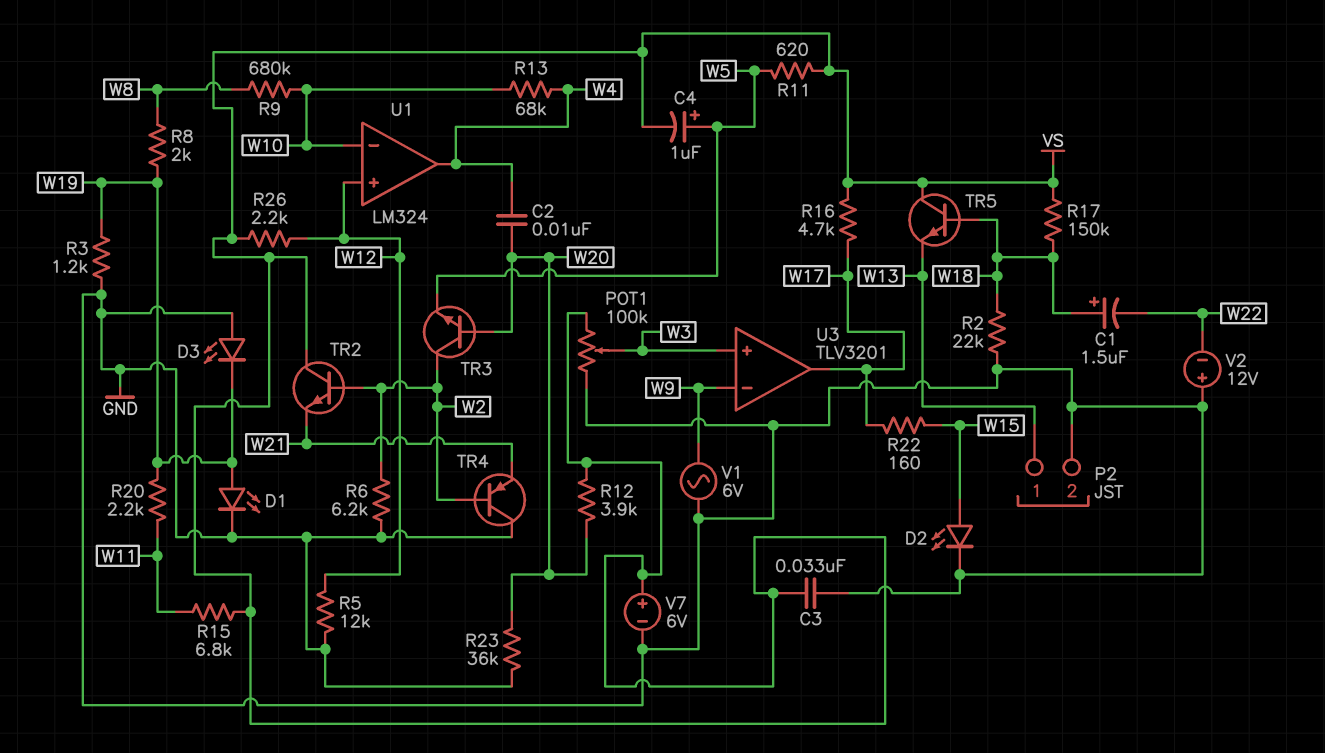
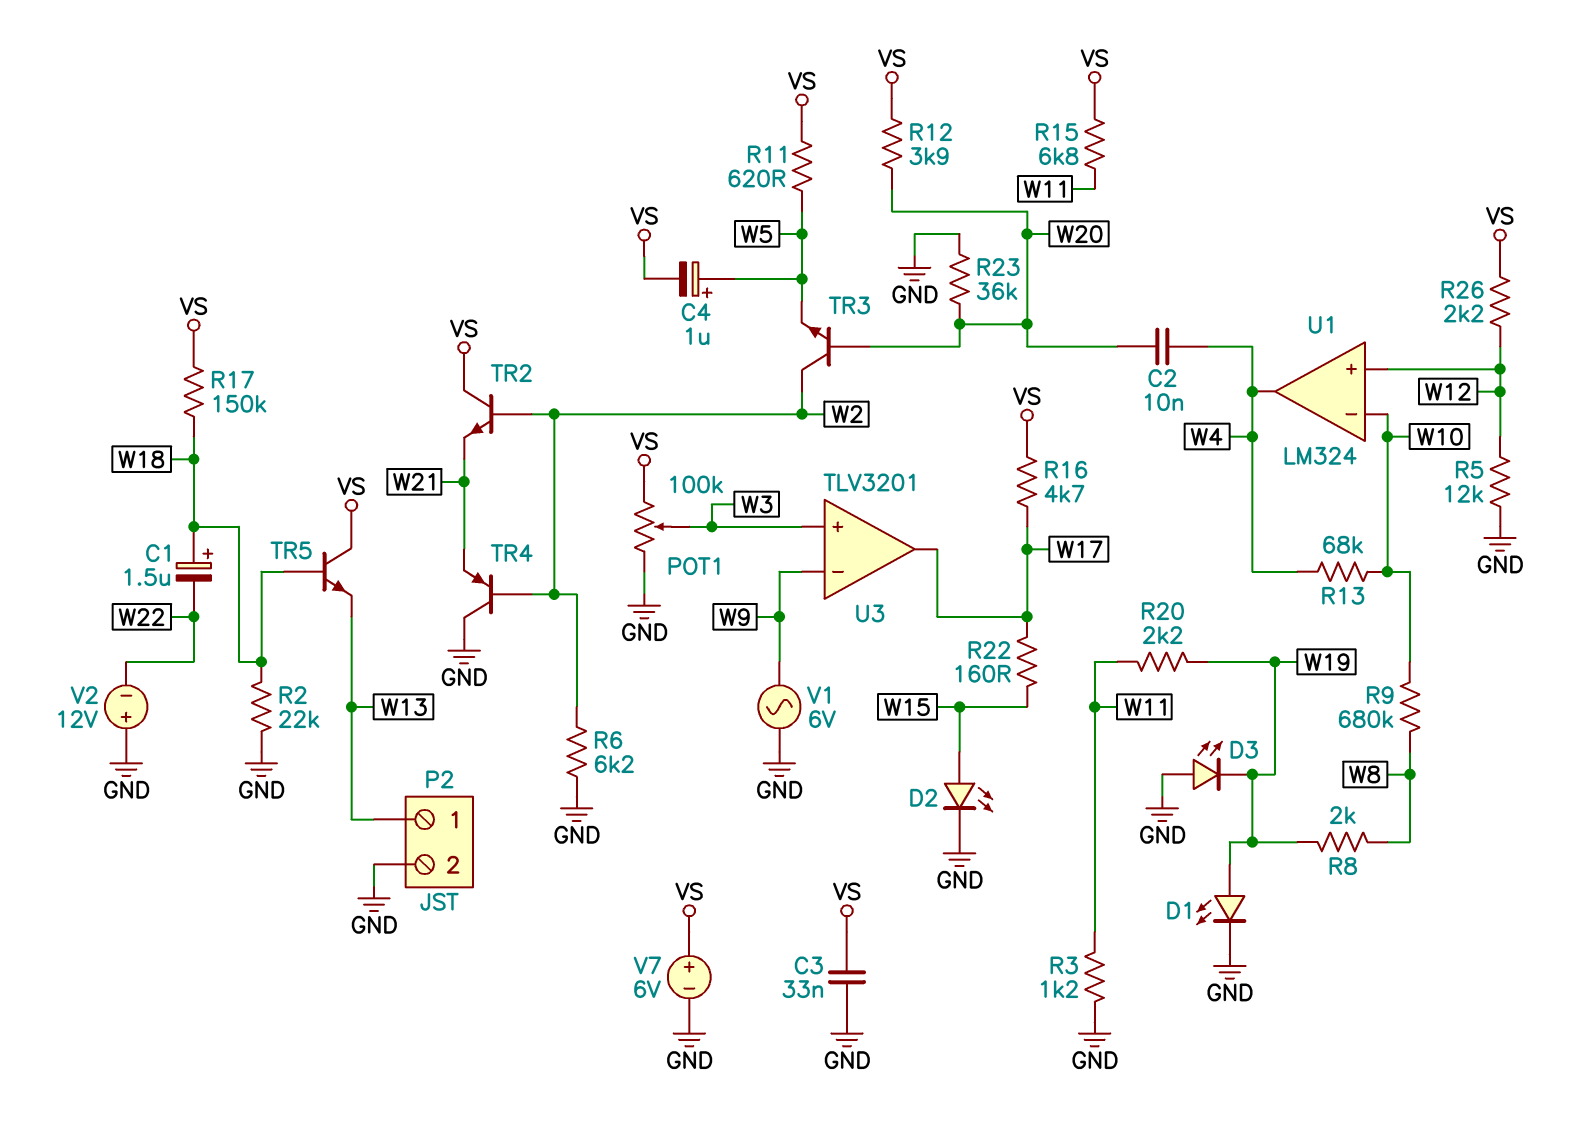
R3: 1.2k (GND, W19) -> 1.2k (GND, W11)

